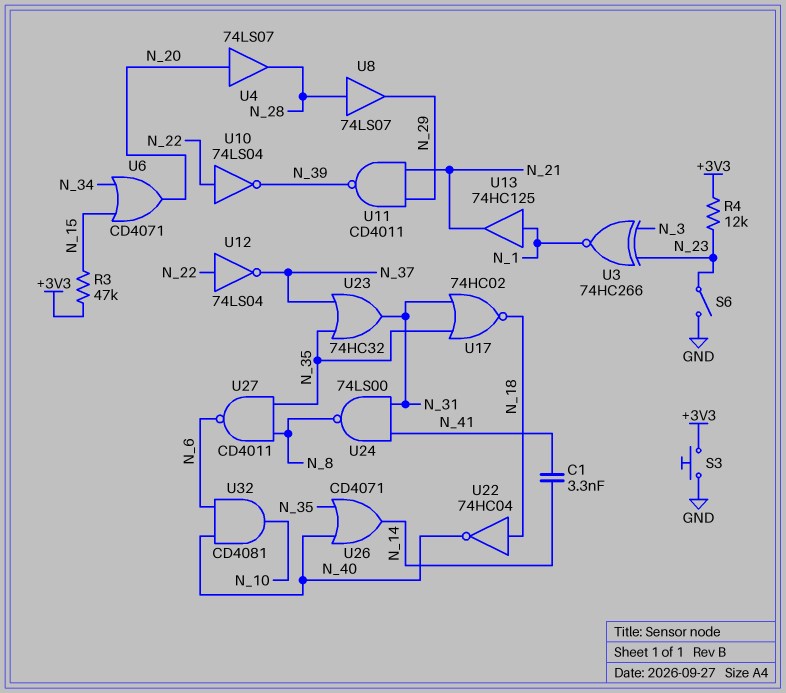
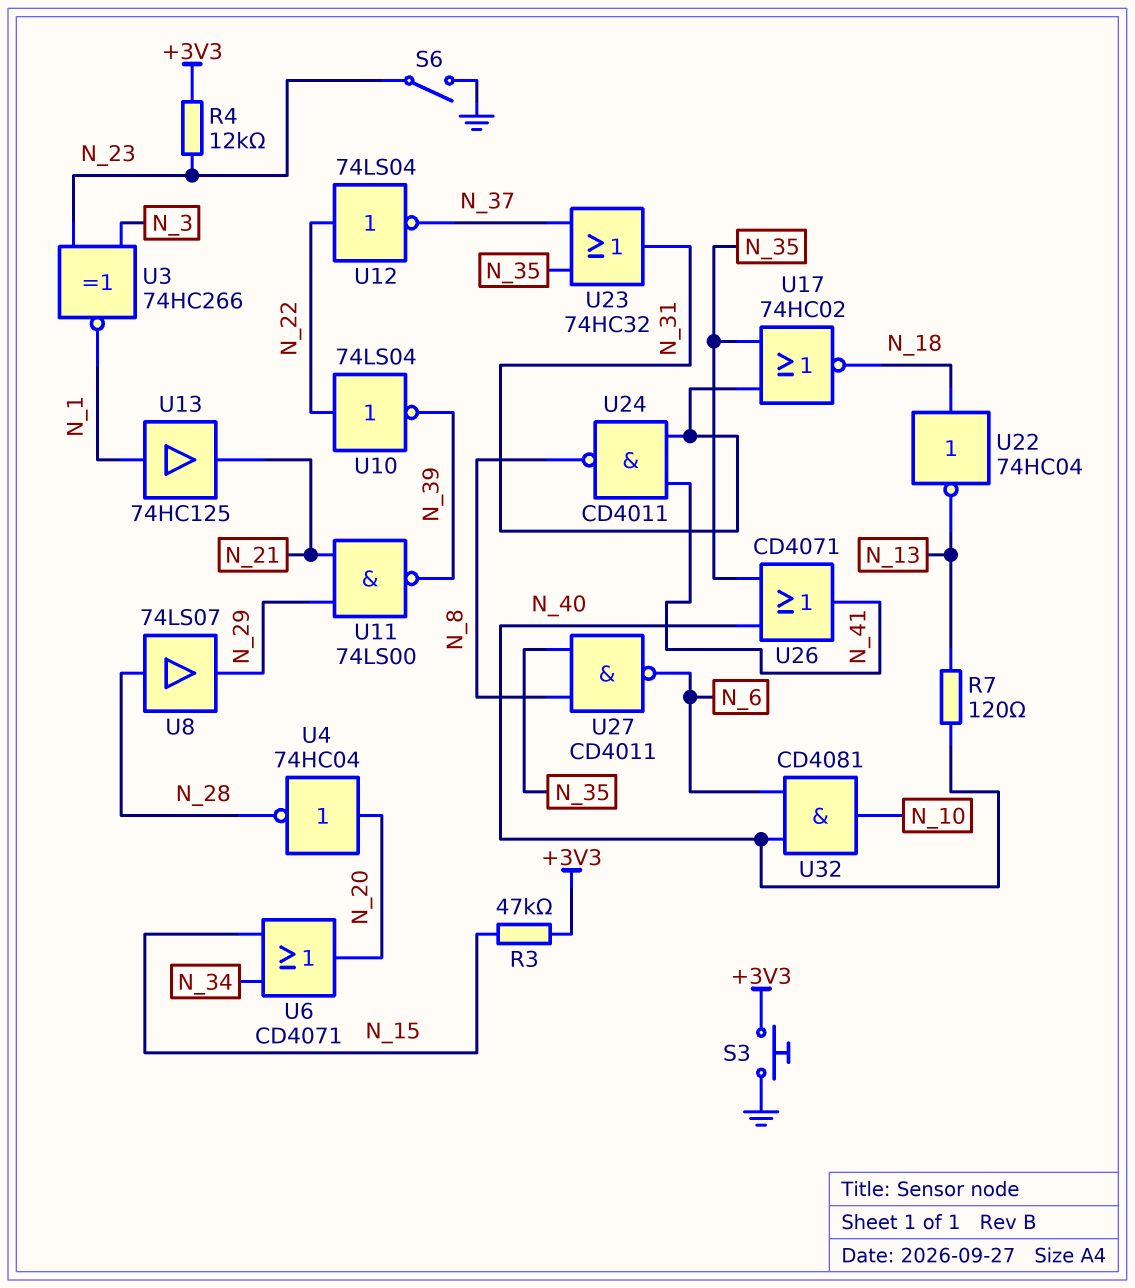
C1: 3.3nF (N_14, N_41) -> none
R7: none -> 120 (N_13, N_40)
U4: buffer 74LS07 (in N_20, out N_28) -> NOT 74HC04 (in N_20, out N_28)
U11: NAND CD4011 (in N_21, in N_29, out N_39) -> NAND 74LS00 (in N_21, in N_29, out N_39)
U22: NOT 74HC04 (in N_18, out N_40) -> NOT 74HC04 (in N_18, out N_13)
U24: NAND 74LS00 (in N_31, in N_41, out N_8) -> NAND CD4011 (in N_31, in N_41, out N_8)
U26: OR CD4071 (in N_35, in N_40, out N_14) -> OR CD4071 (in N_35, in N_40, out N_41)

